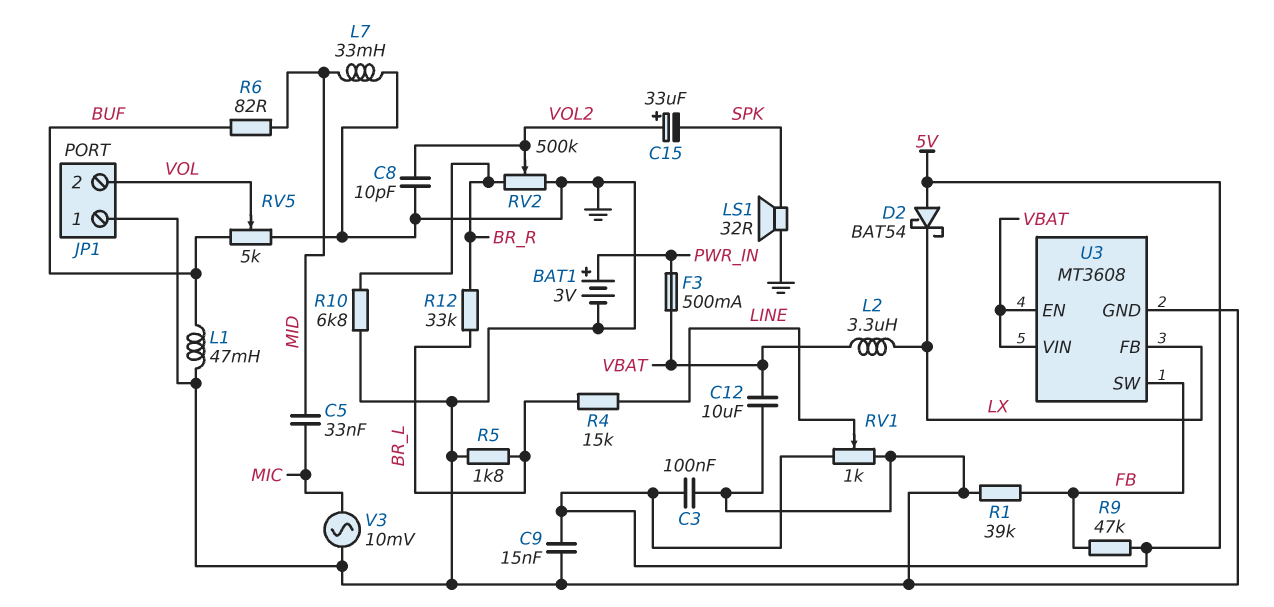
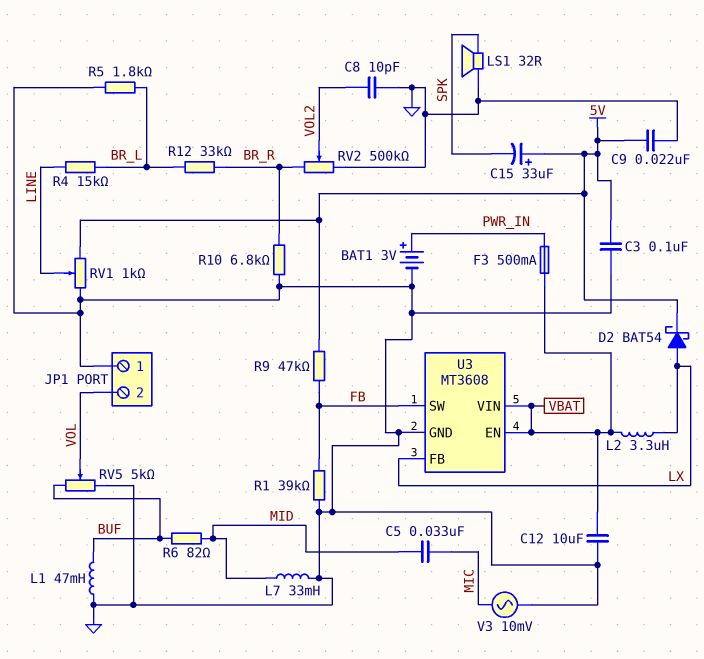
C9: 15nF (5V, GND) -> 22nF (5V, GND)
C15: 33uF (plus VOL2, minus SPK) -> 33uF (plus 5V, minus SPK)
D2: schottky BAT54 (A 5V, K LX) -> schottky BAT54 (A LX, K 5V)

